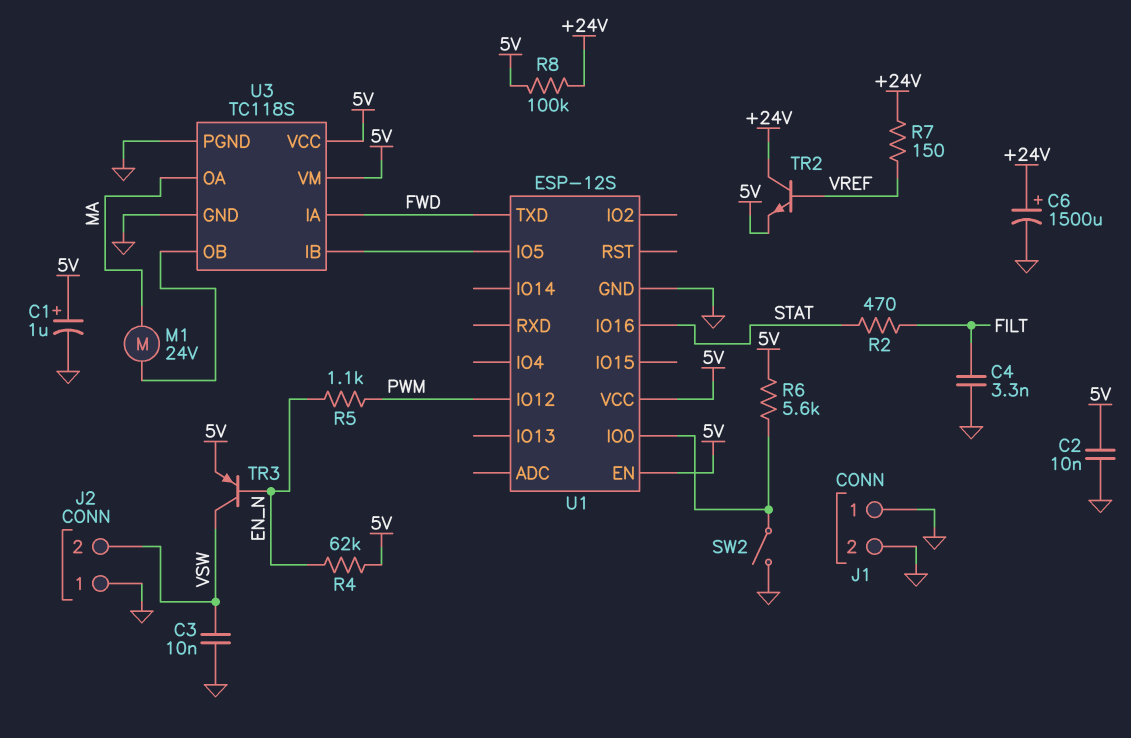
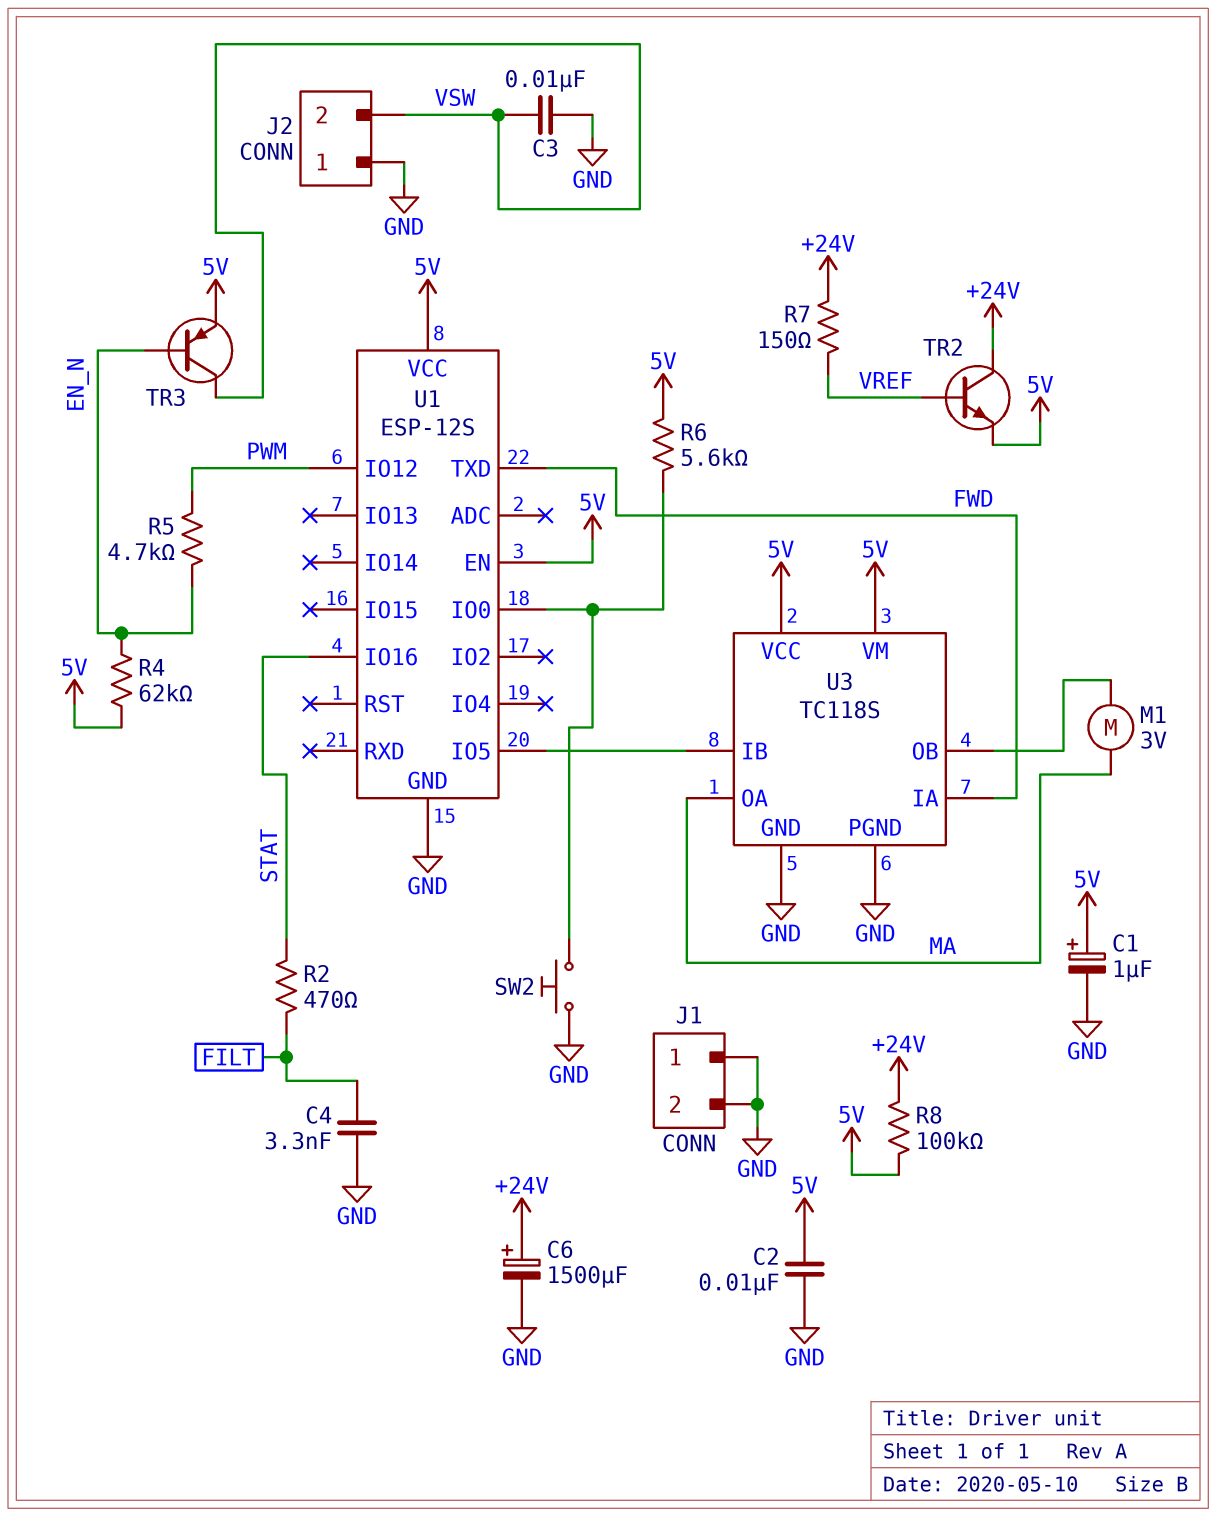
M1: motor 24V (MA, U3/OB) -> motor 3V (MA, U3/OB)
R5: 1.1k (EN_N, PWM) -> 4.7k (EN_N, PWM)
SW2: switch (GND, U1/IO0) -> button (GND, U1/IO0)

